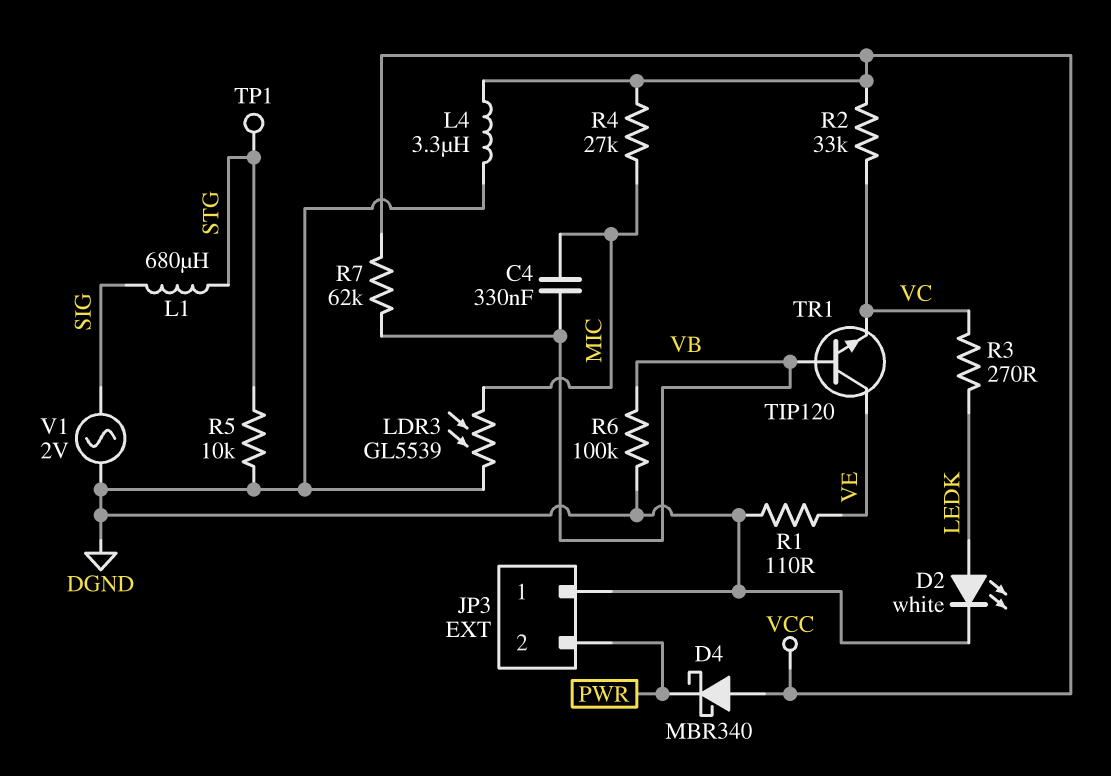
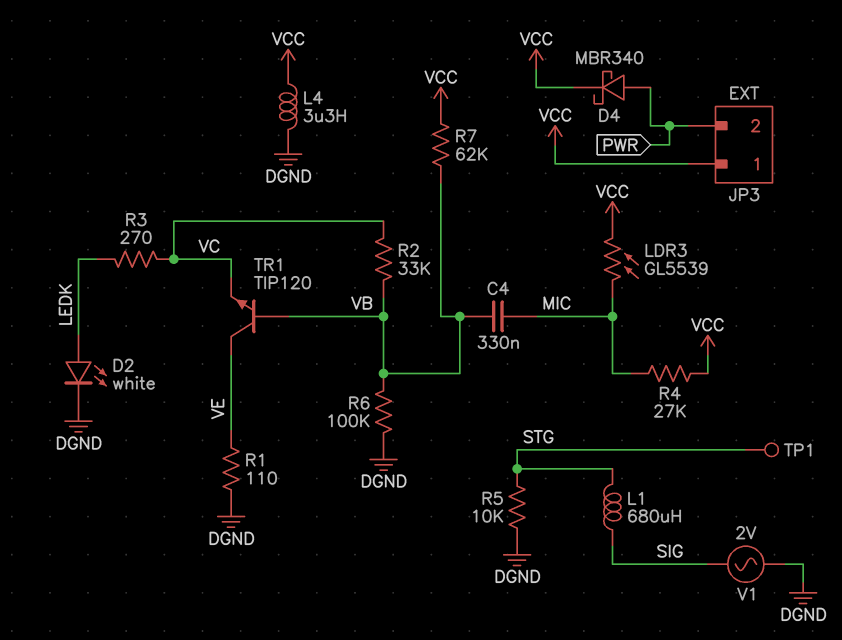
D4: schottky MBR340 (A VCC, K PWR) -> schottky MBR340 (A PWR, K VCC)
JP3 pin 1: DGND -> VCC
LDR3: GL5539 (DGND, MIC) -> GL5539 (MIC, VCC)
R2: 33k (VC, VCC) -> 33k (VB, VC)

